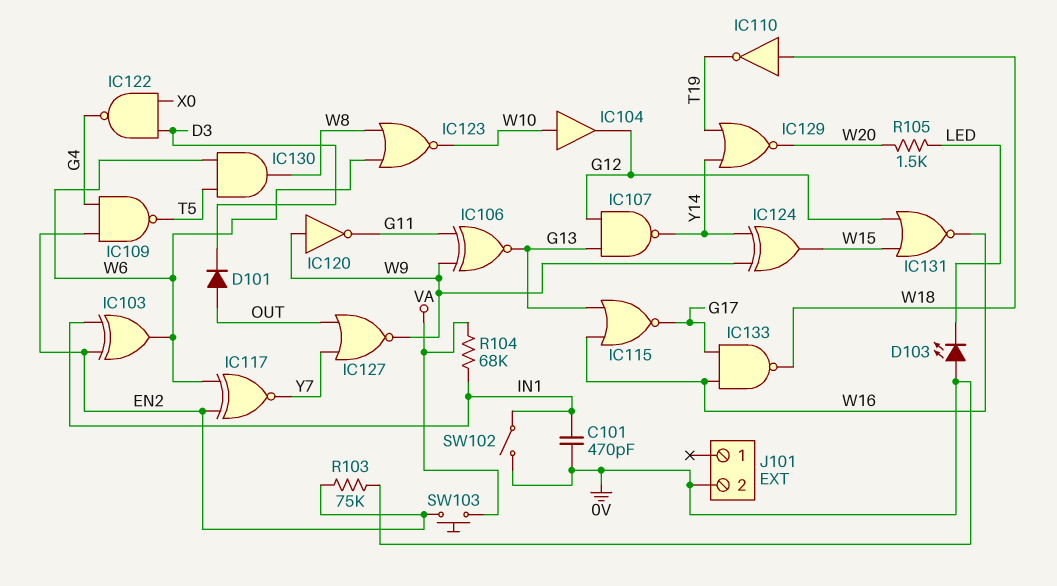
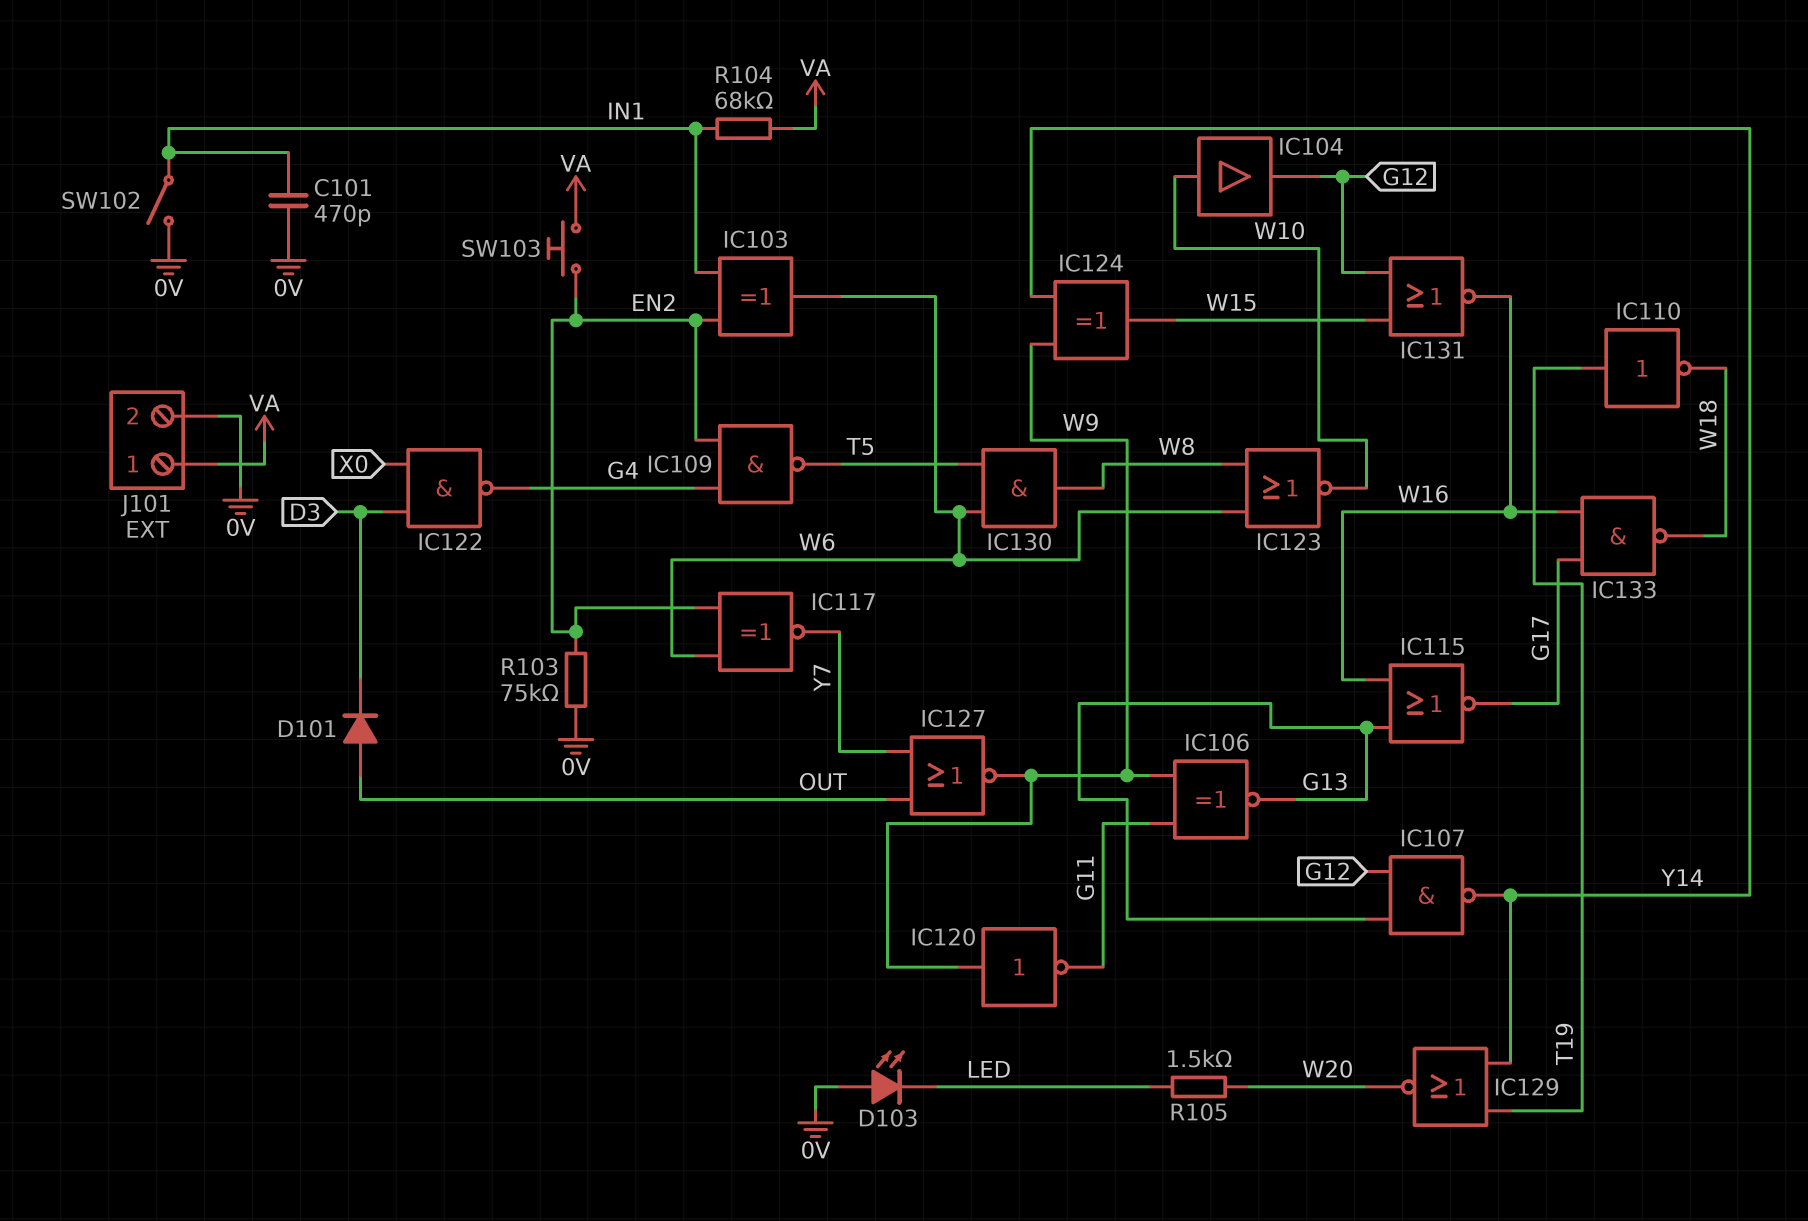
IC110: NOT (in W18, out T19) -> NOT (in T19, out W18)
J101 pin 1: none -> VA

